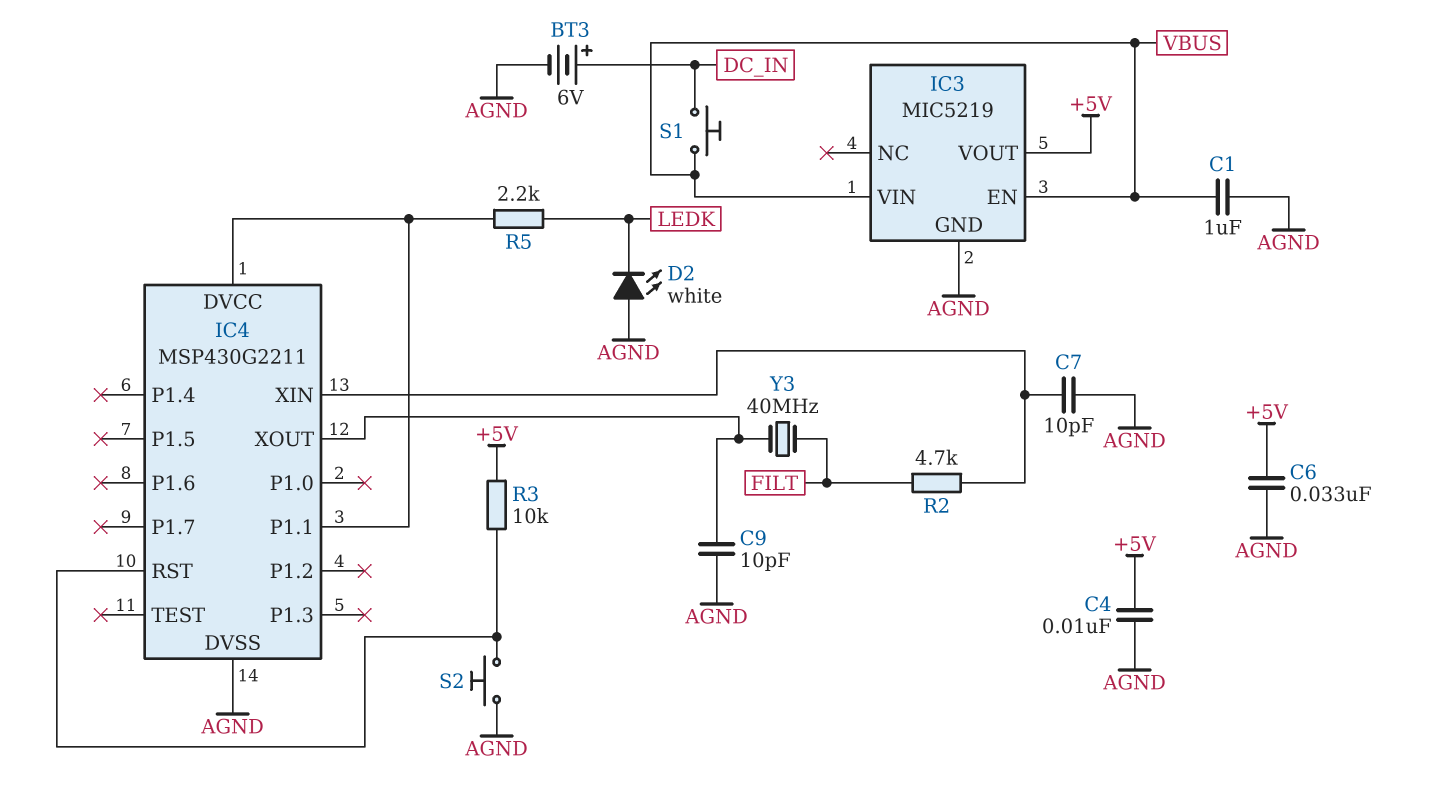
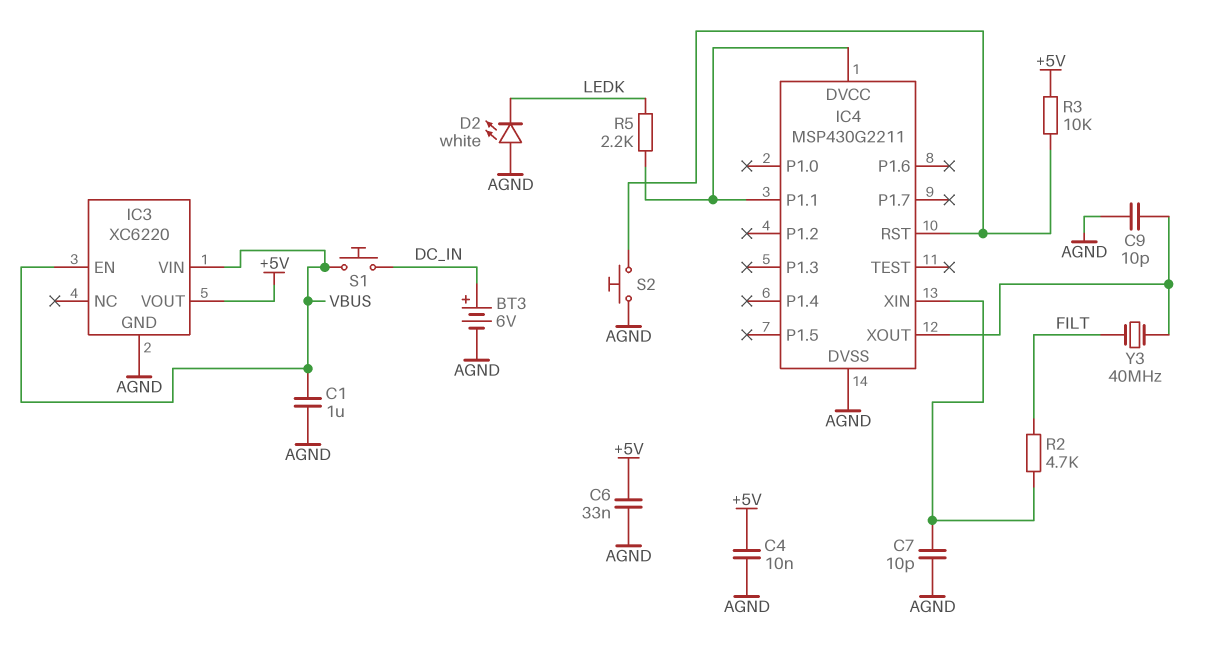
IC3: MIC5219 -> XC6220

